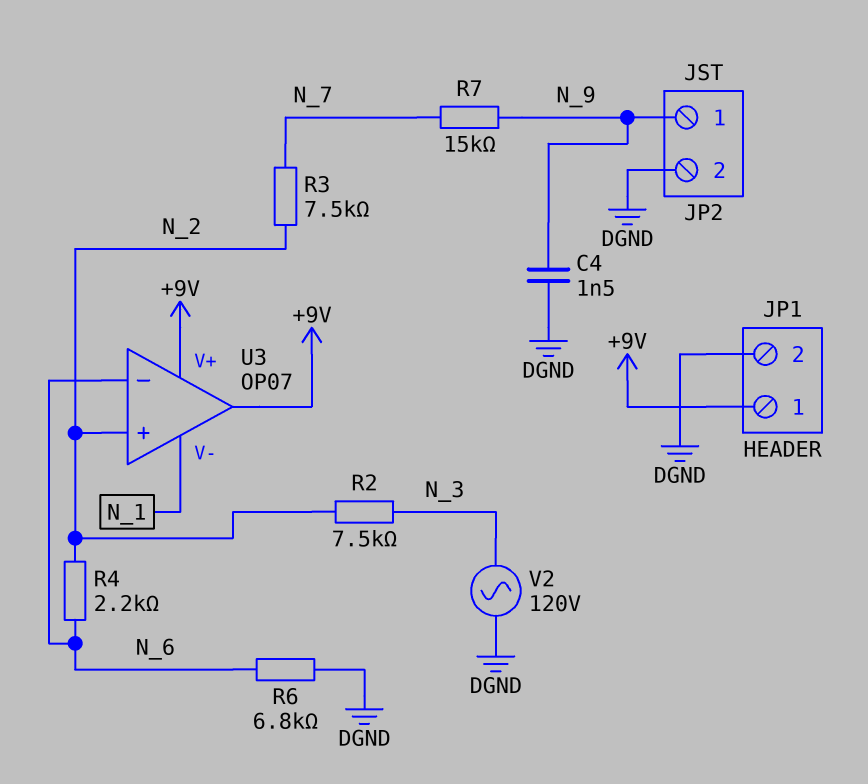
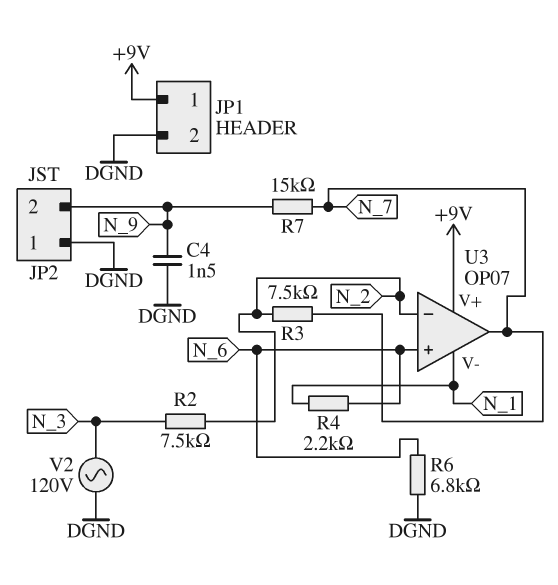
JP2 pin 1: N_9 -> DGND
JP2 pin 2: DGND -> N_9
R4: 2.2k (N_2, N_6) -> 2.2k (N_1, N_6)
U3 pin in+: N_2 -> N_6
U3 pin in-: N_6 -> N_2
U3 pin out: +9V -> N_7

